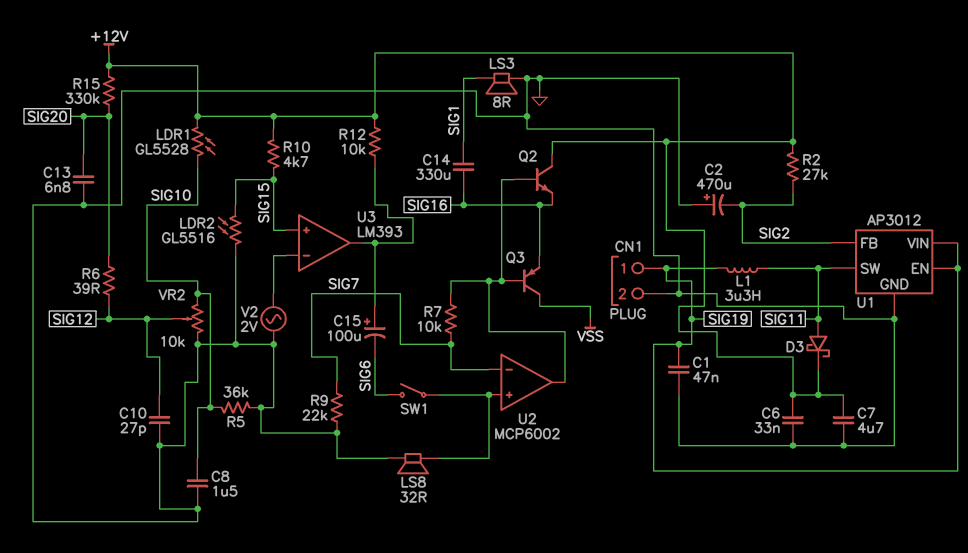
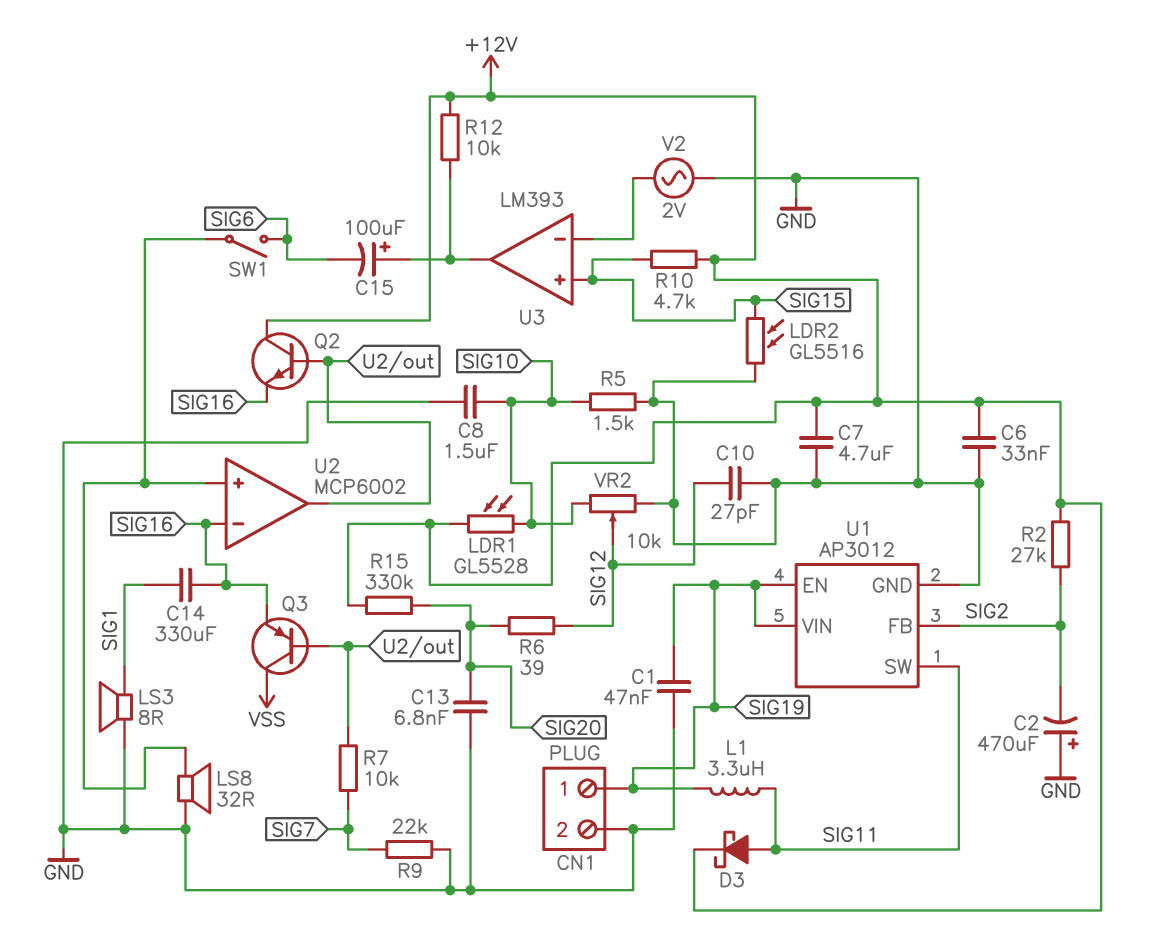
R5: 36k (GND, SIG10) -> 1.5k (GND, SIG10)
U2 pin in-: SIG7 -> SIG16

